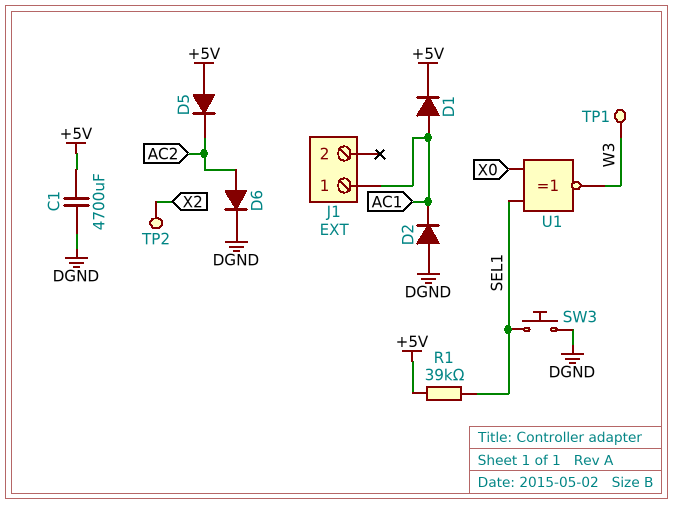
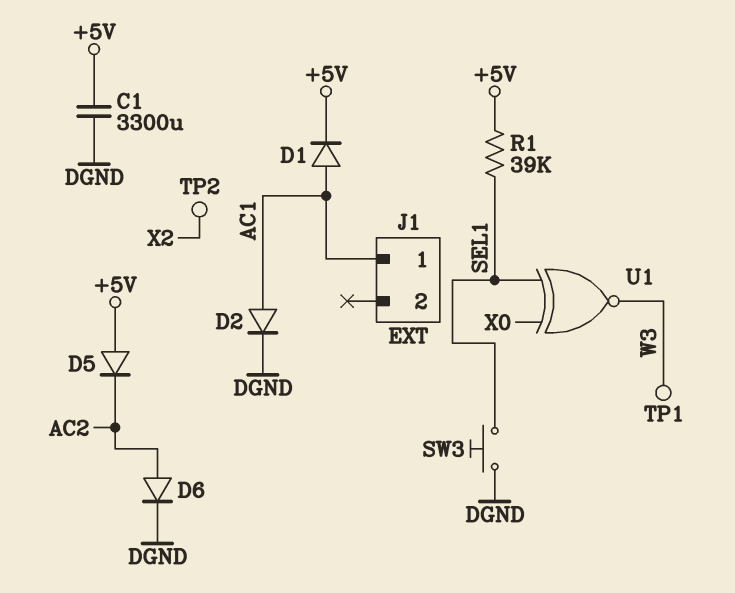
C1: 4700uF (+5V, DGND) -> 3300uF (+5V, DGND)
D2: diode (A DGND, K AC1) -> diode (A AC1, K DGND)

